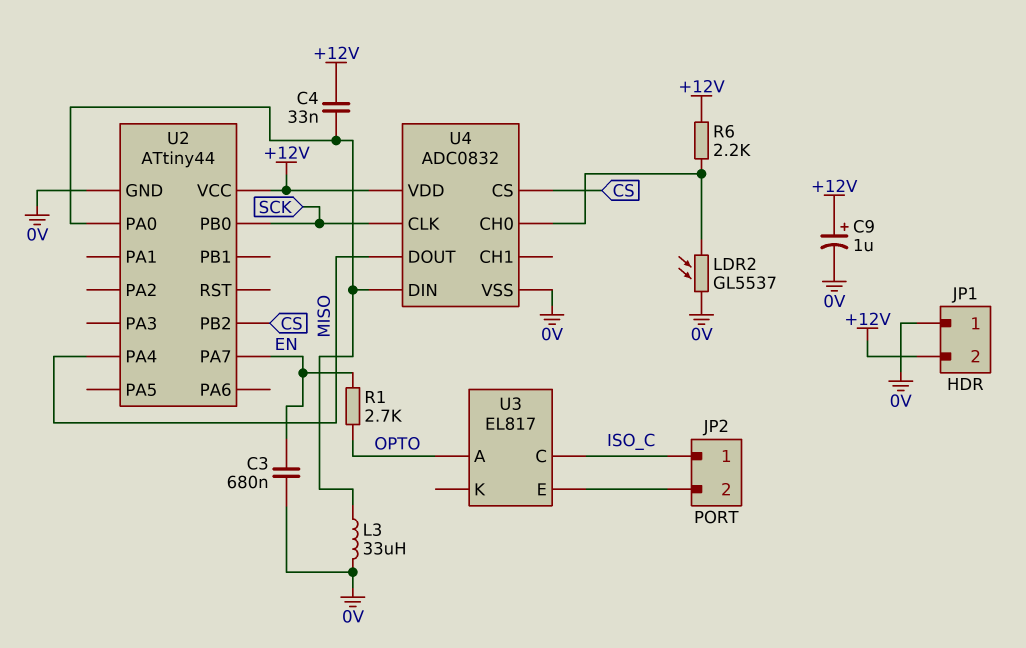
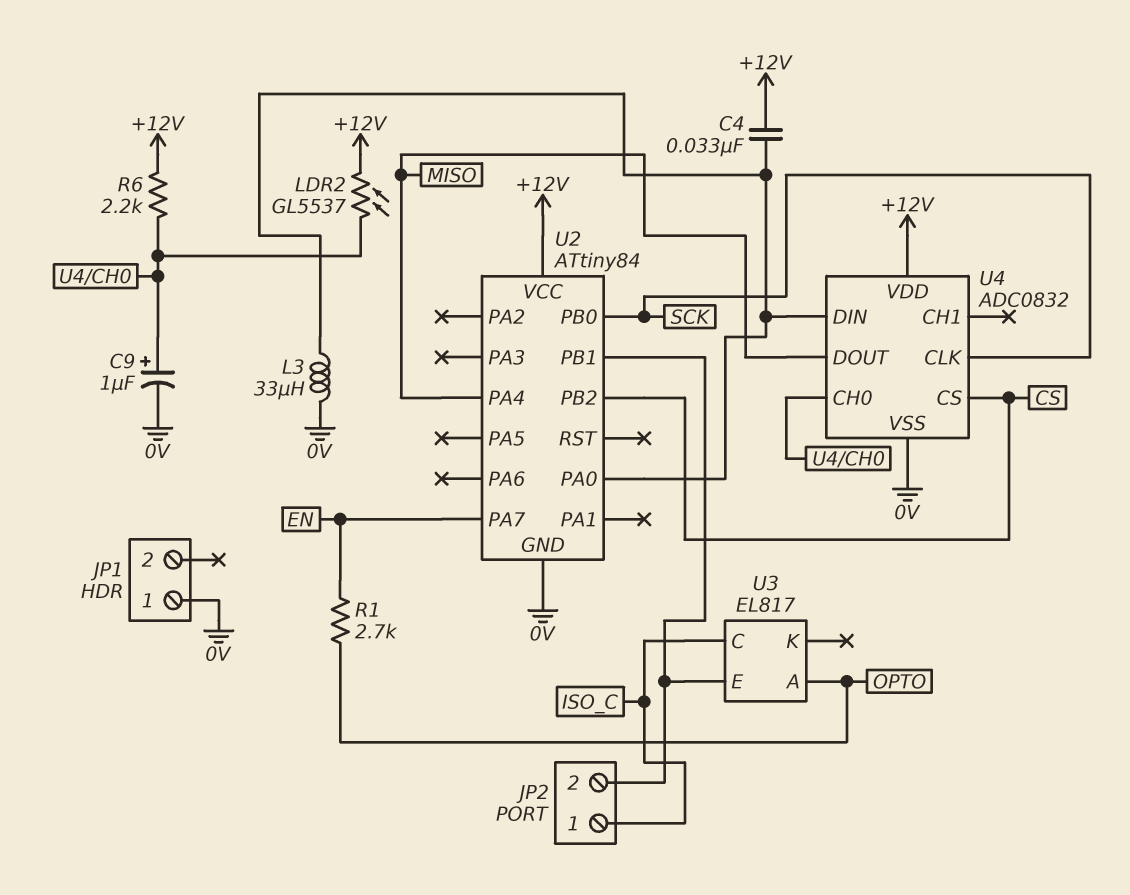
C3: 680nF (0V, EN) -> none
C9: 1uF (plus +12V, minus 0V) -> 1uF (plus U4/CH0, minus 0V)
JP1 pin 2: +12V -> none
LDR2: GL5537 (0V, U4/CH0) -> GL5537 (+12V, U4/CH0)
U2: ATtiny44 -> ATtiny84
U2 pin PB1: none -> JP2/2

